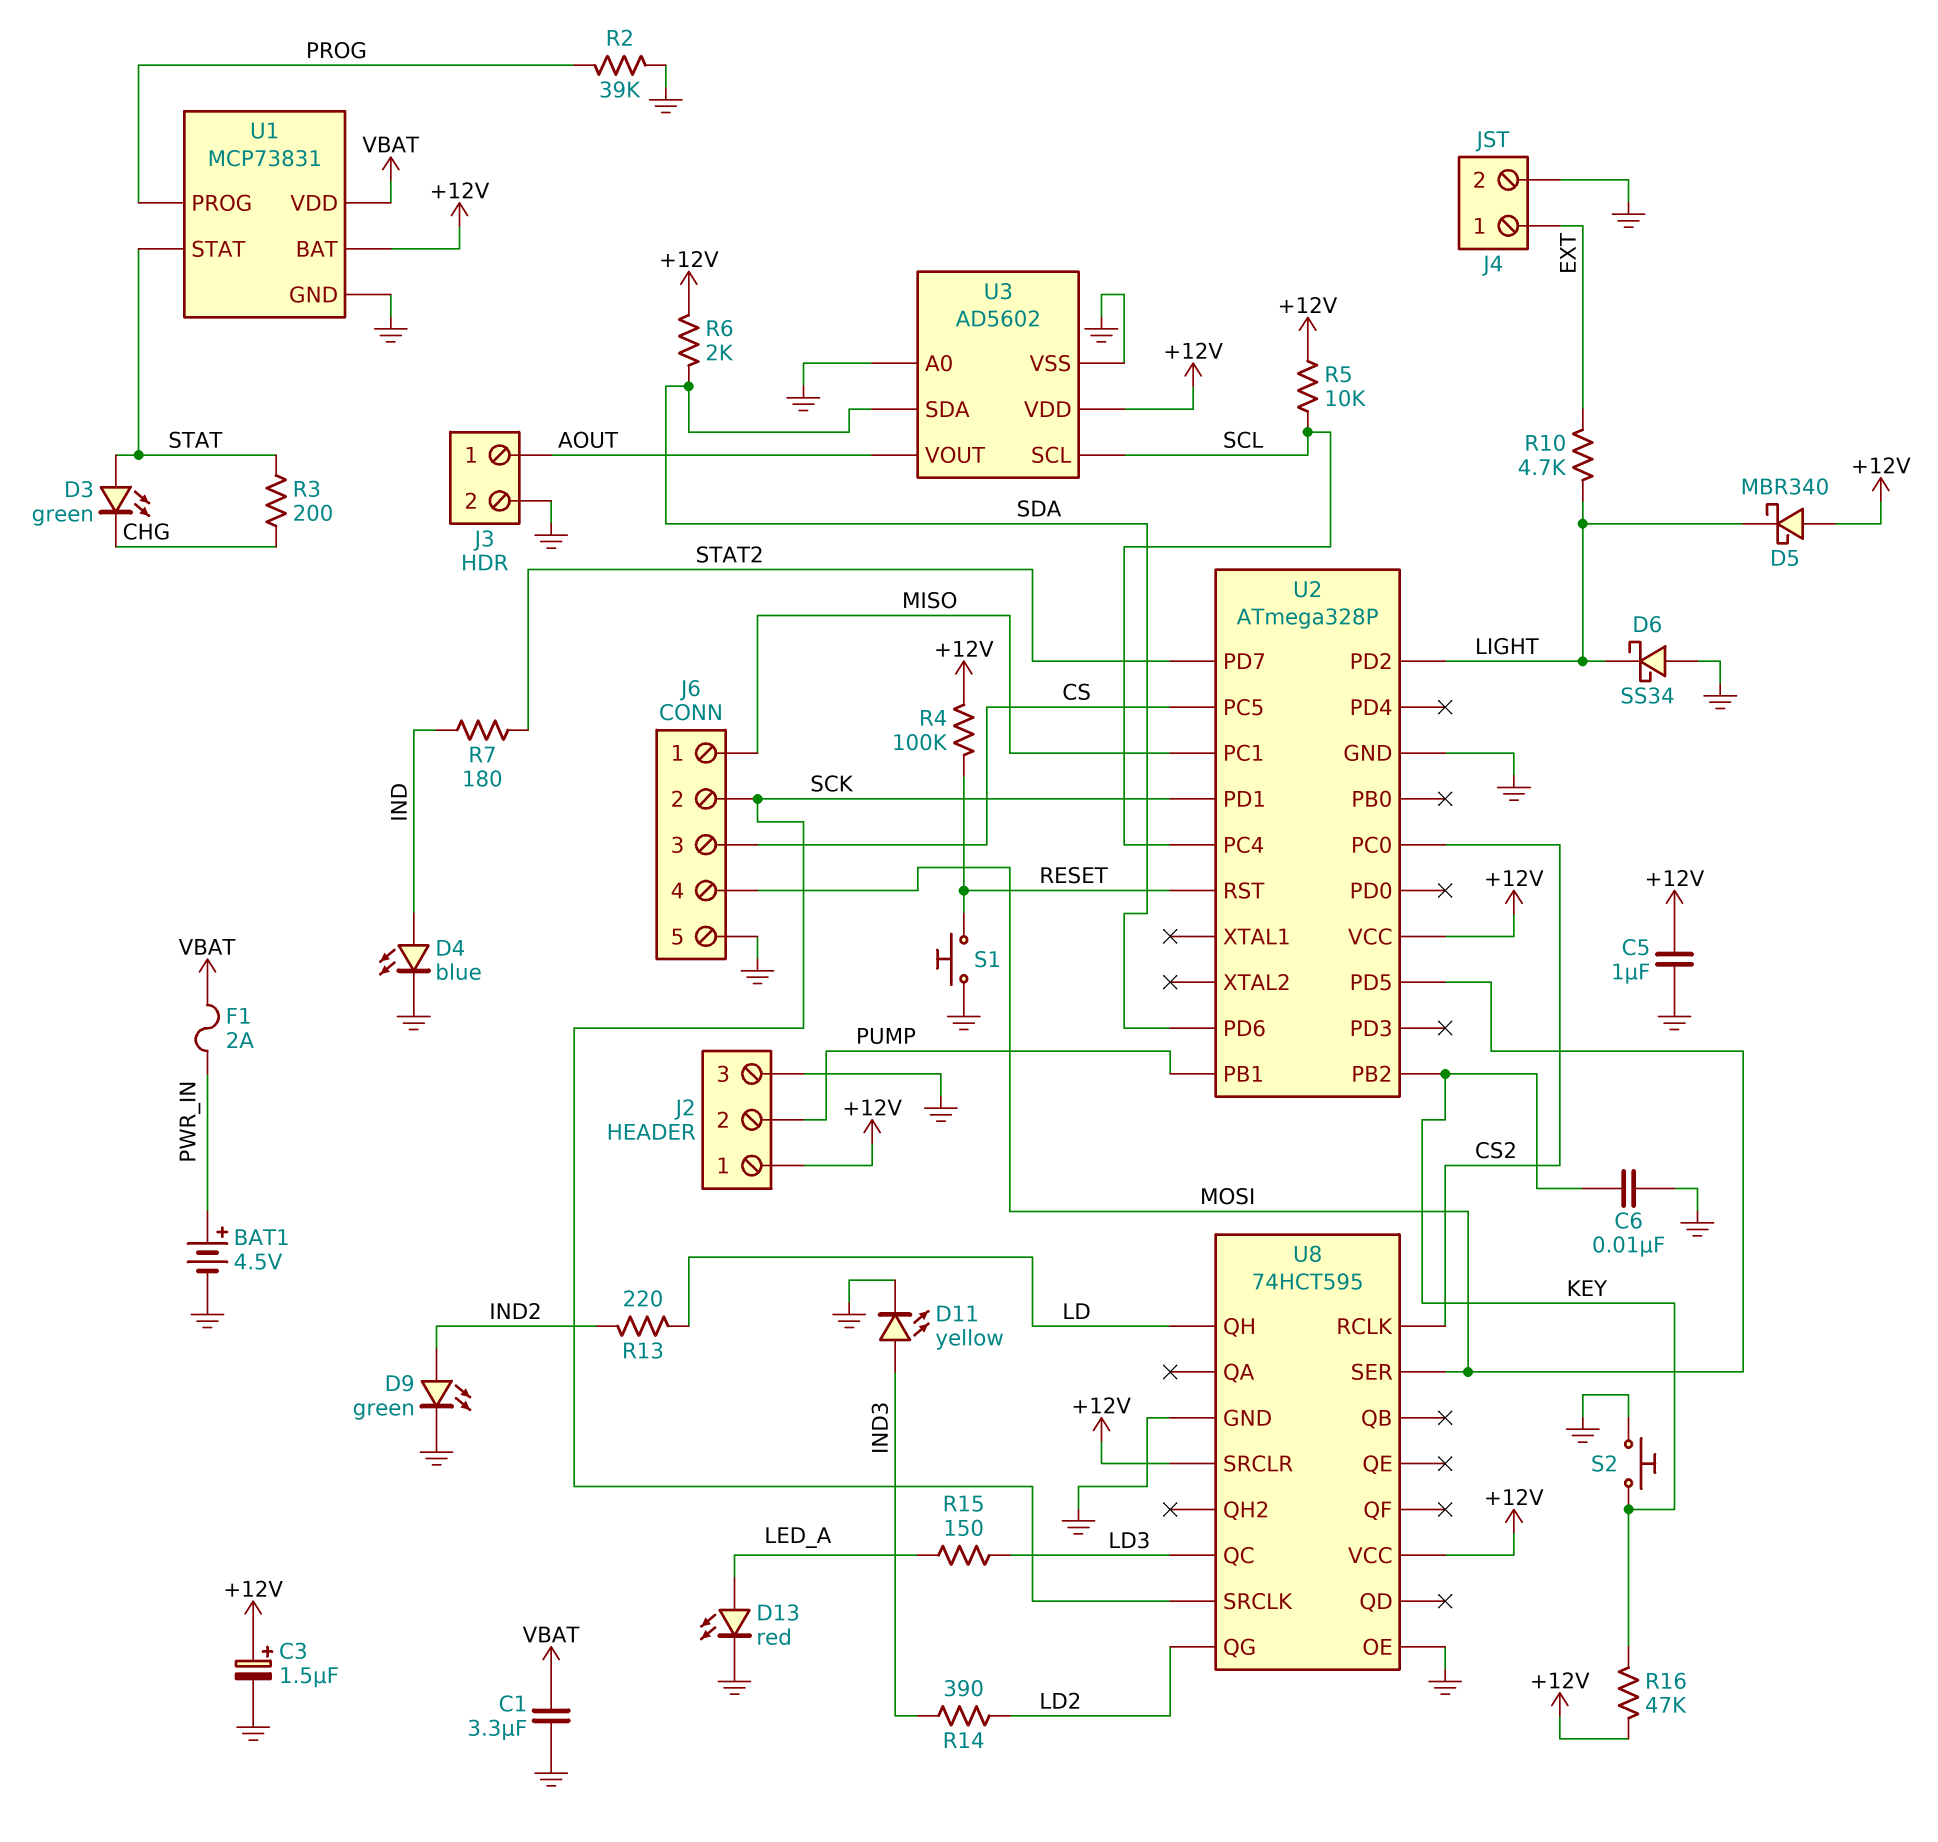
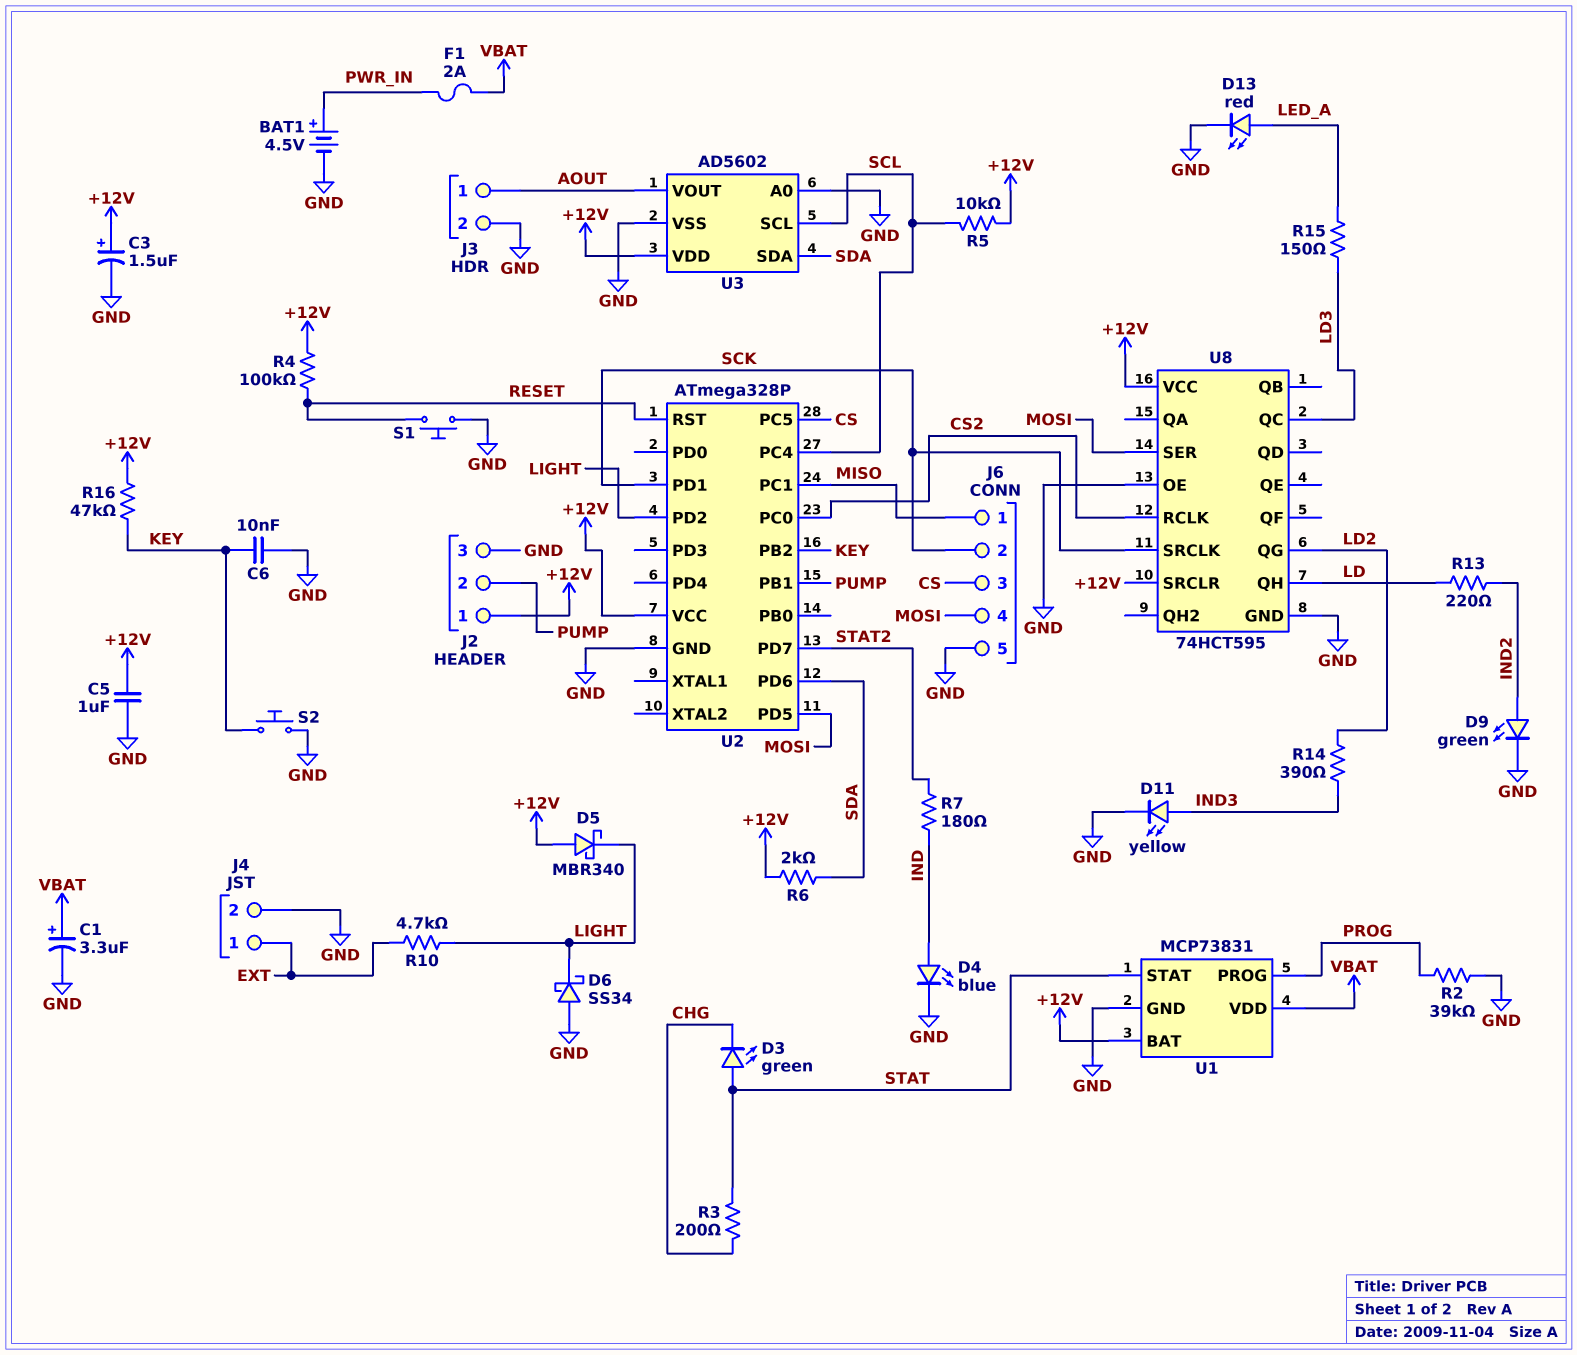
C1: 3.3uF (GND, VBAT) -> 3.3uF (plus VBAT, minus GND)

